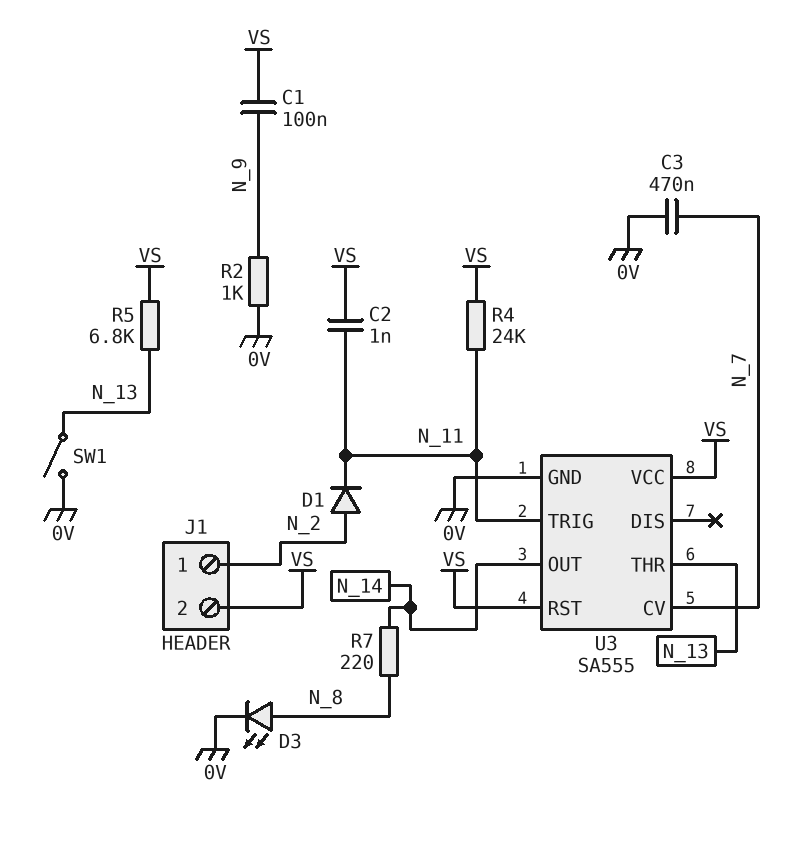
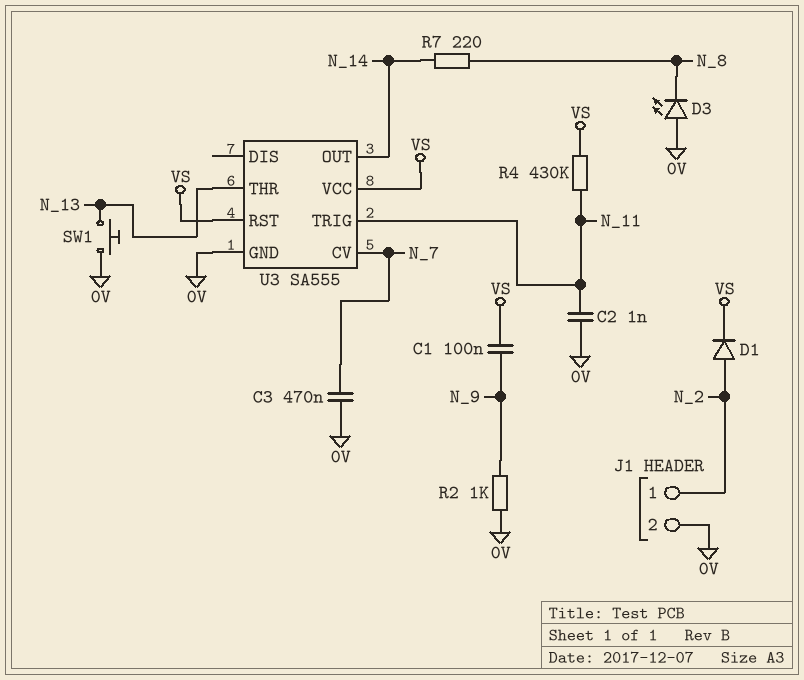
C2: 1nF (N_11, VS) -> 1nF (0V, N_11)
D1: diode (A N_2, K N_11) -> diode (A N_2, K VS)
D3: LED (A N_8, K 0V) -> LED (A 0V, K N_8)
J1 pin 2: VS -> 0V
R4: 24k (N_11, VS) -> 430k (N_11, VS)
R5: 6.8k (N_13, VS) -> none
SW1: switch (0V, N_13) -> button (0V, N_13)

